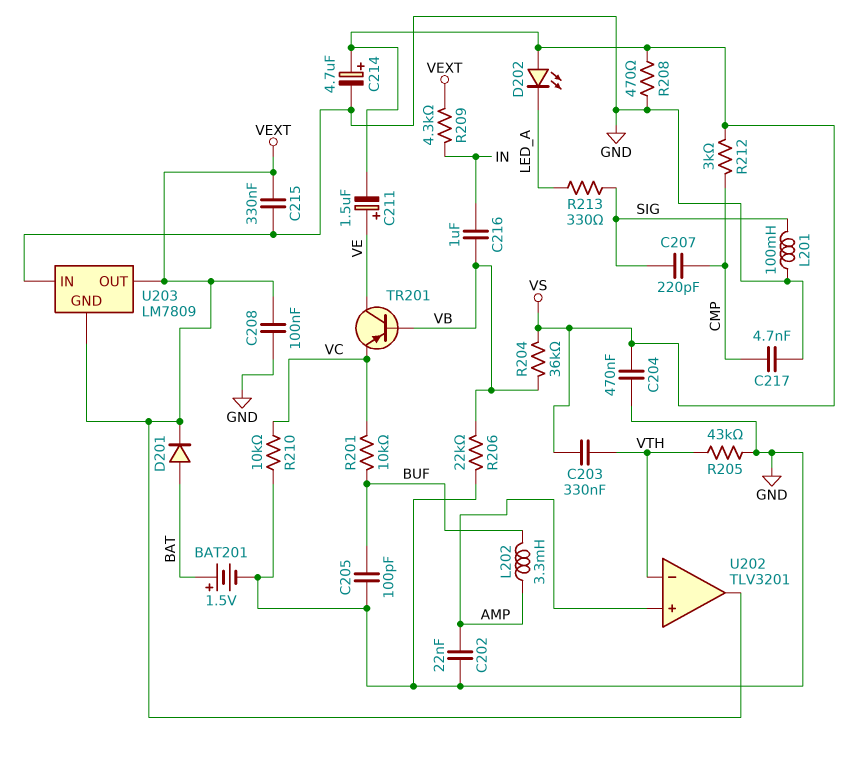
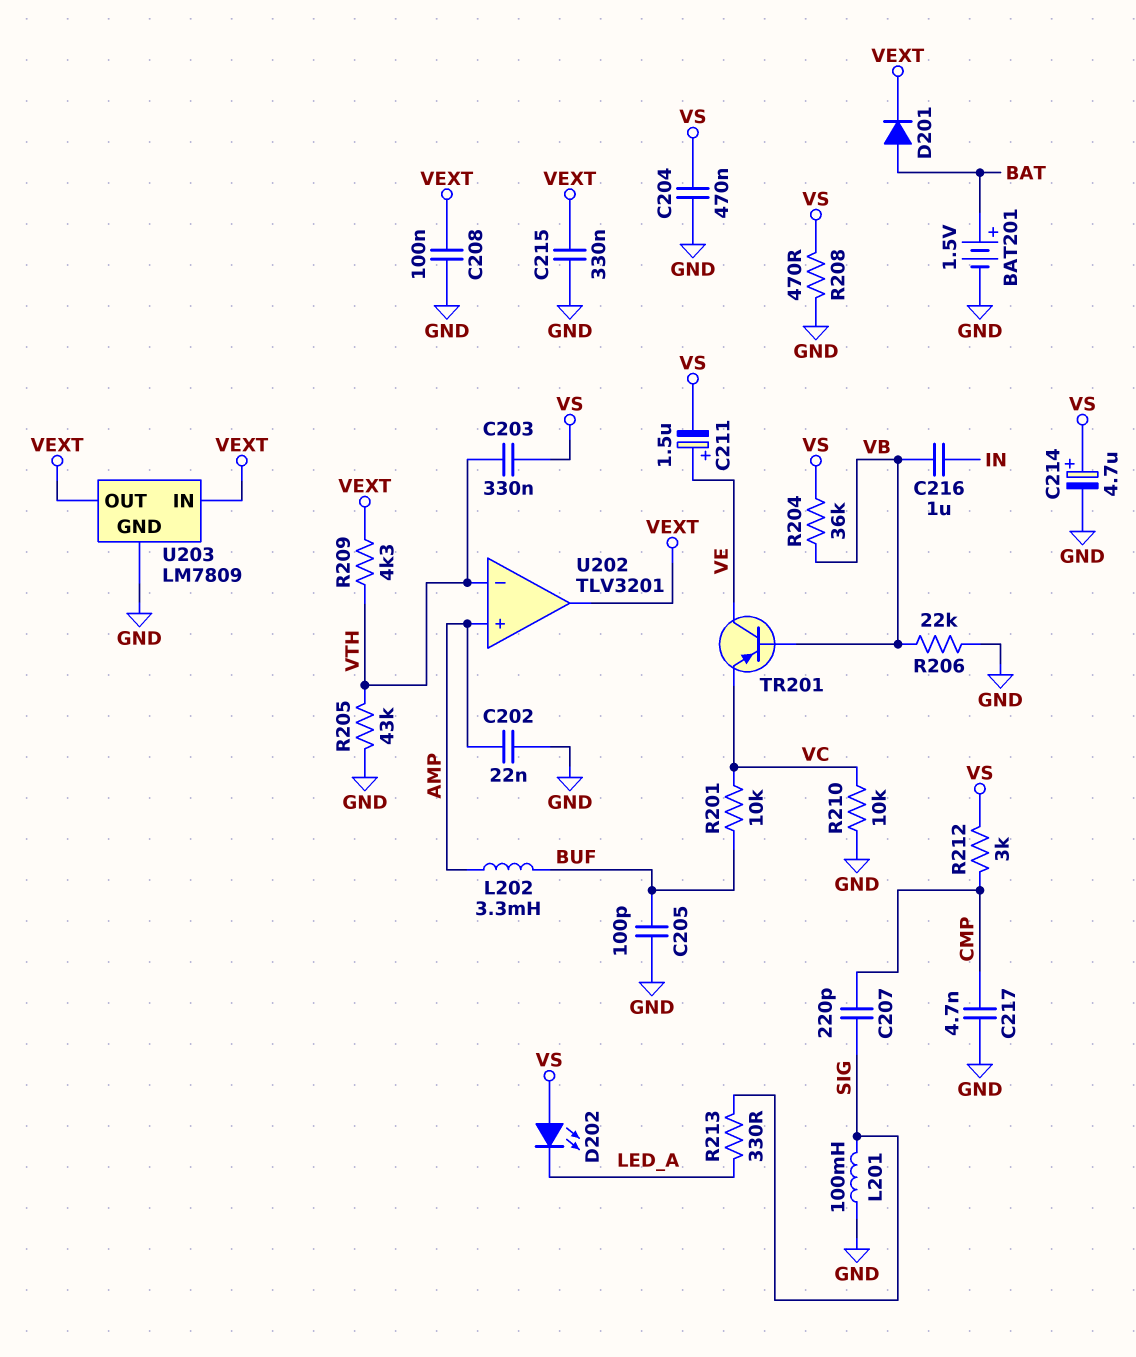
R209: 4.3k (IN, VEXT) -> 4.3k (VEXT, VTH)
U203 pin GND: VEXT -> GND
U203 pin IN: GND -> VEXT

